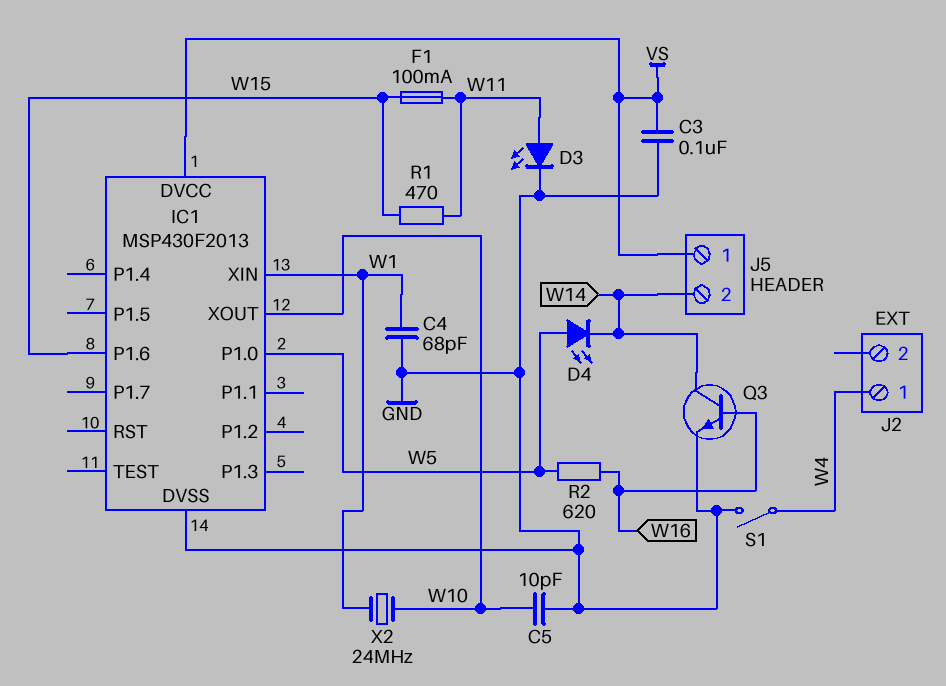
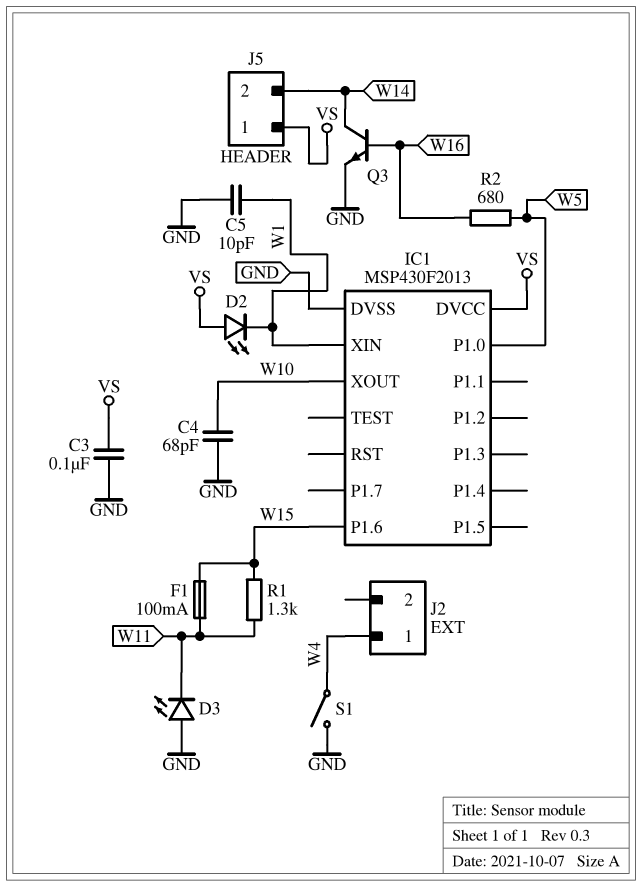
C4: 68pF (GND, W1) -> 68pF (GND, W10)
C5: 10pF (GND, W10) -> 10pF (GND, W1)
D2: none -> LED (A VS, K W1)
D3: LED (A W11, K GND) -> LED (A GND, K W11)
D4: LED (A W5, K W14) -> none
R1: 470 (W11, W15) -> 1.3k (W11, W15)
R2: 620 (W5, W16) -> 680 (W5, W16)
X2: 24MHz (W1, W10) -> none

